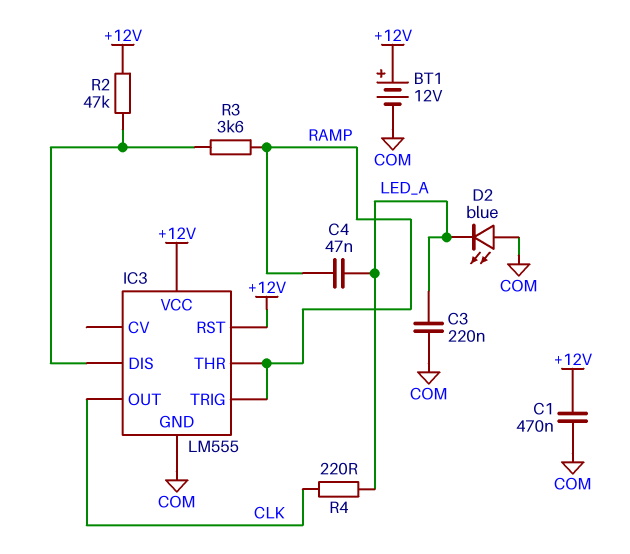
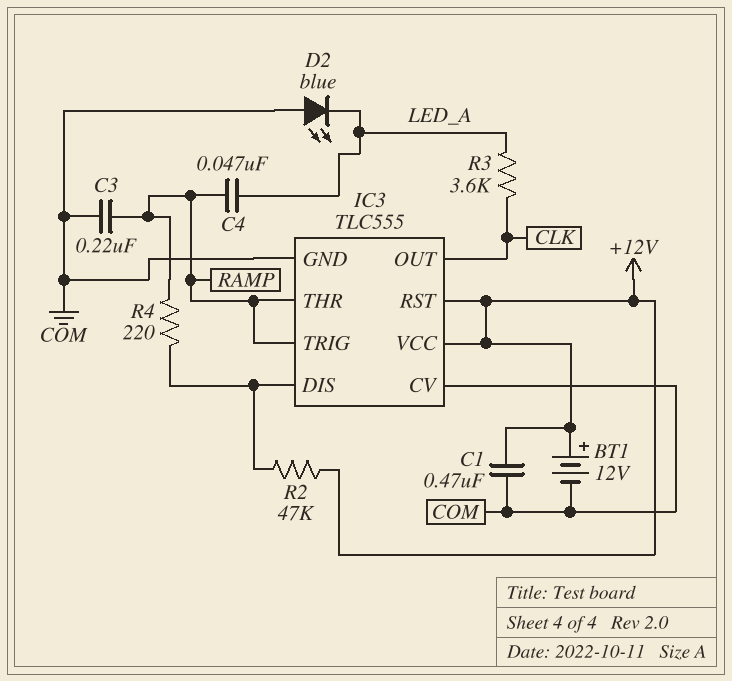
C3: 220nF (COM, LED_A) -> 220nF (COM, RAMP)
IC3: LM555 -> TLC555
IC3 pin CV: none -> COM
R3: 3.6k (IC3/DIS, RAMP) -> 3.6k (CLK, LED_A)
R4: 220 (CLK, LED_A) -> 220 (IC3/DIS, RAMP)

